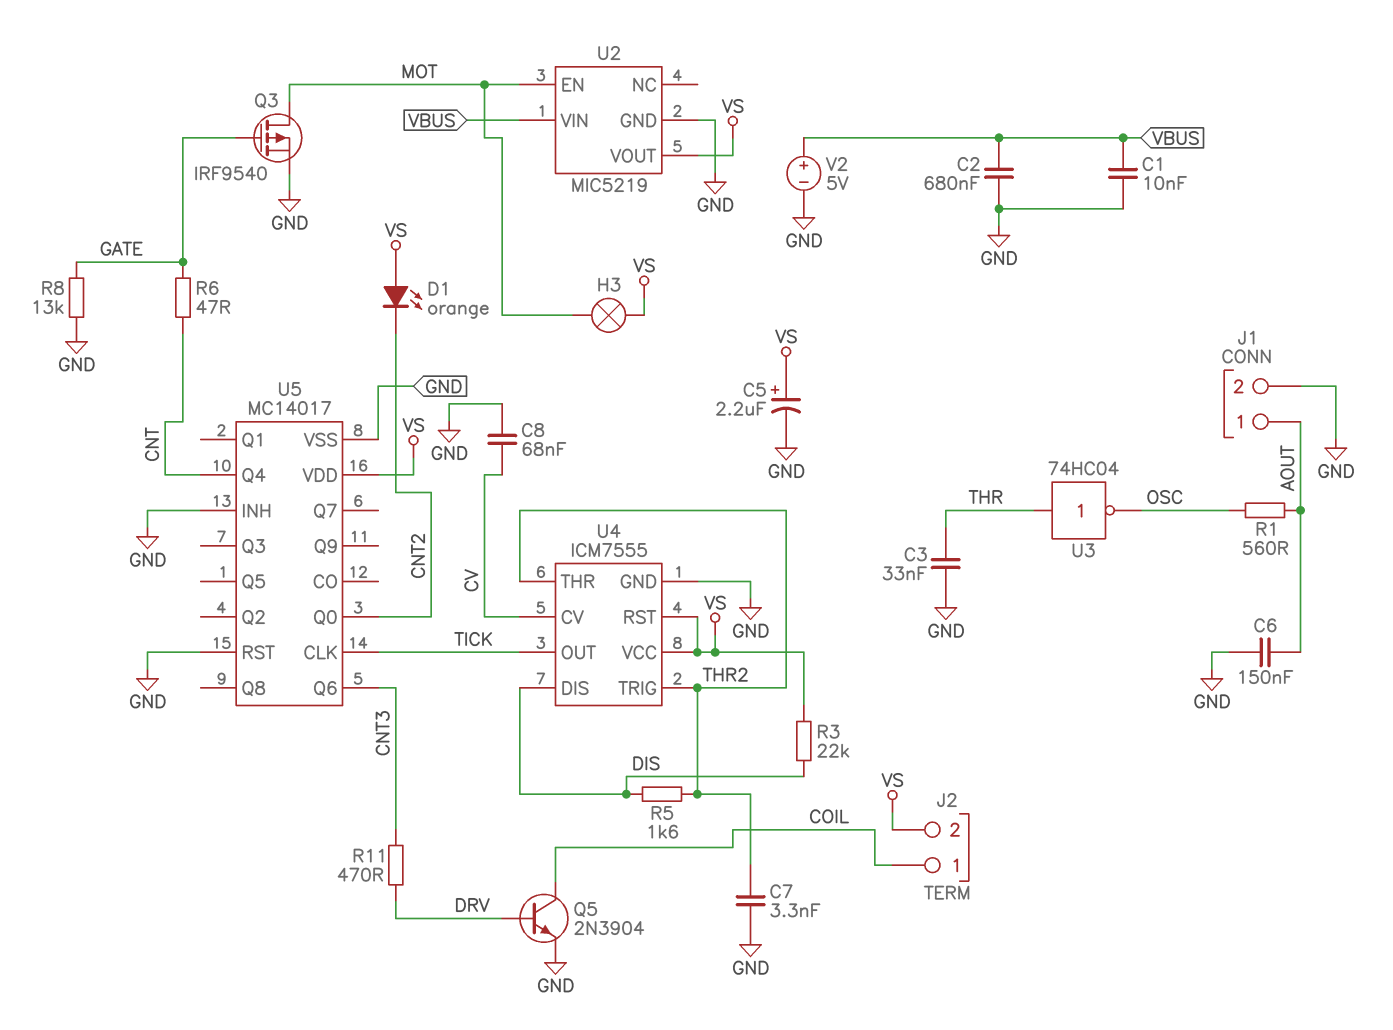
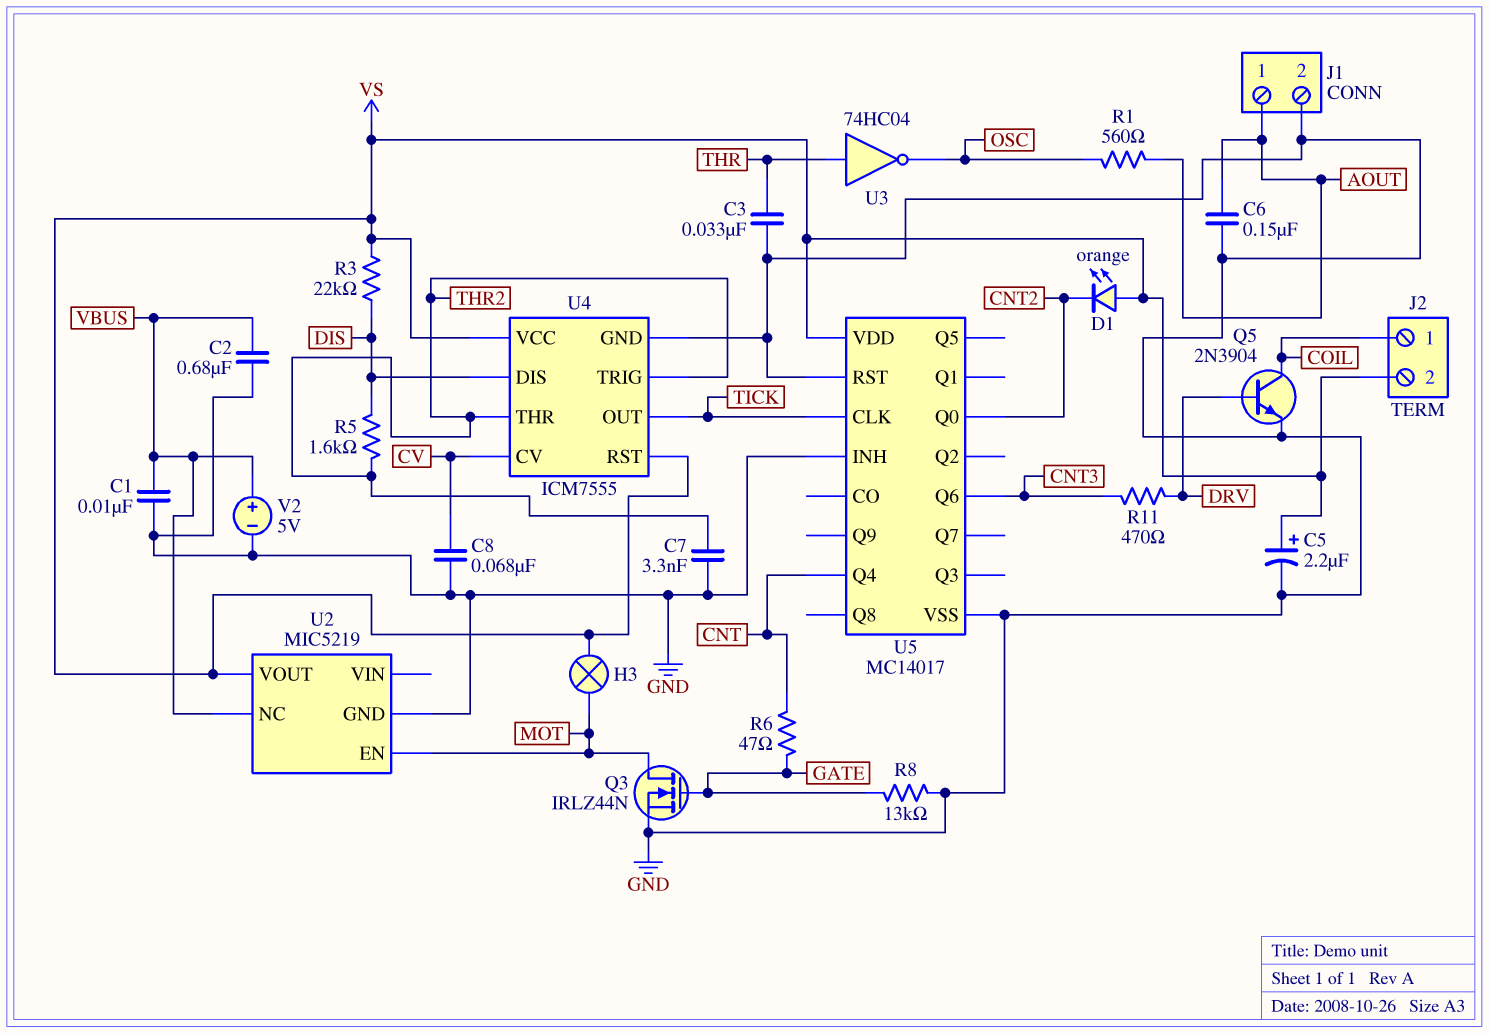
Q3: PMOS IRF9540 (G GATE, D MOT, S GND) -> NMOS IRLZ44N (G GATE, D MOT, S GND)
U2 pin NC: none -> VBUS
U2 pin VIN: VBUS -> none

